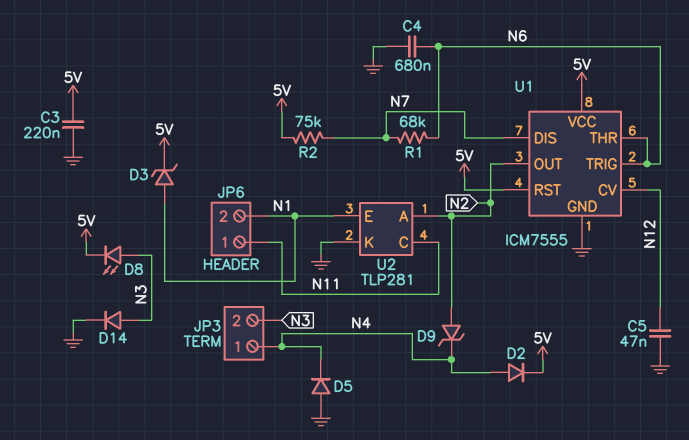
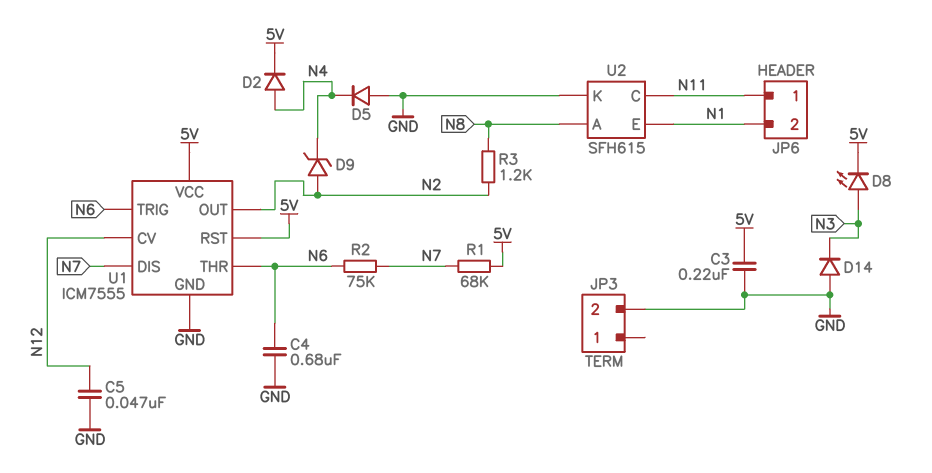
D3: zener (A N1, K 5V) -> none
D14: diode (A N3, K GND) -> diode (A GND, K N3)
JP3 pin 1: N4 -> none
JP3 pin 2: N3 -> GND
R1: 68k (N6, N7) -> 68k (5V, N7)
R2: 75k (5V, N7) -> 75k (N6, N7)
R3: none -> 1.2k (N2, N8)
U2: TLP281 -> SFH615
U2 pin A: N2 -> N8

